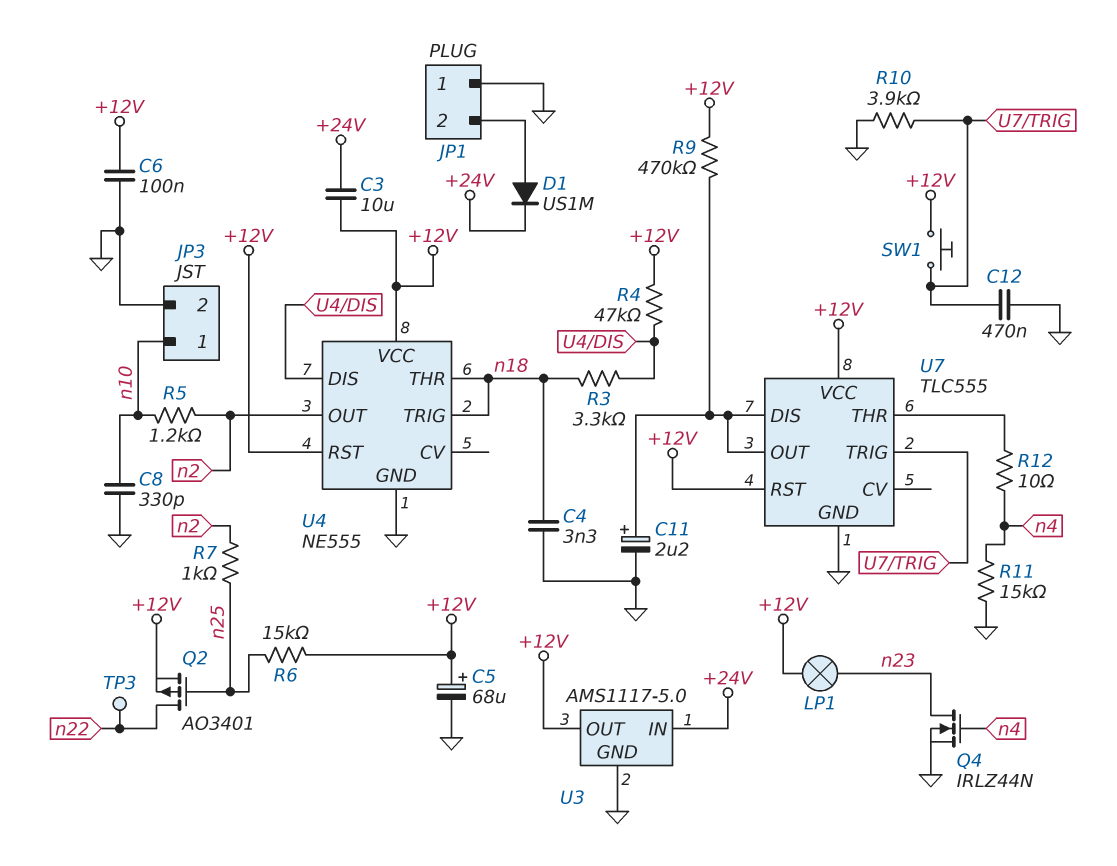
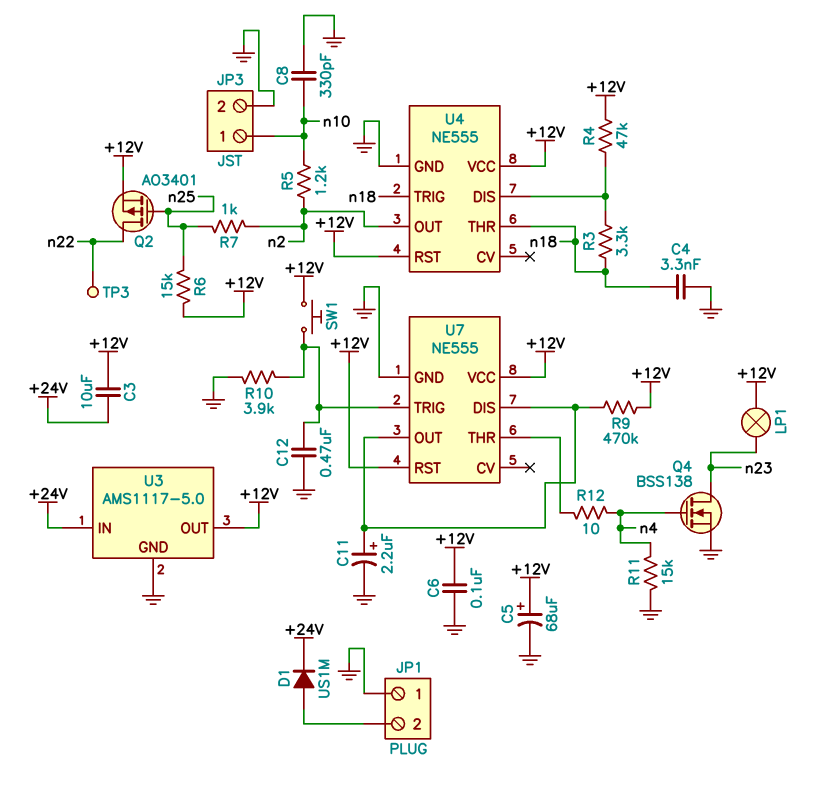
Q4: NMOS IRLZ44N (G n4, D n23, S GND) -> NMOS BSS138 (G n4, D n23, S GND)
U7: TLC555 -> NE555

